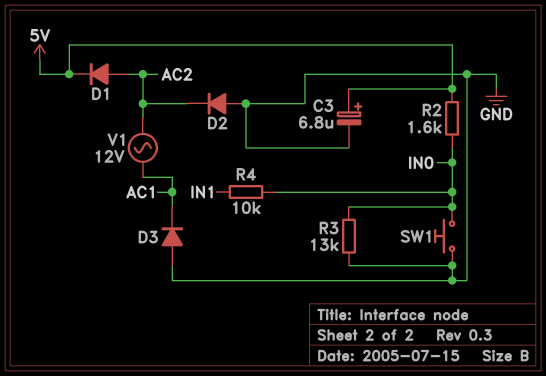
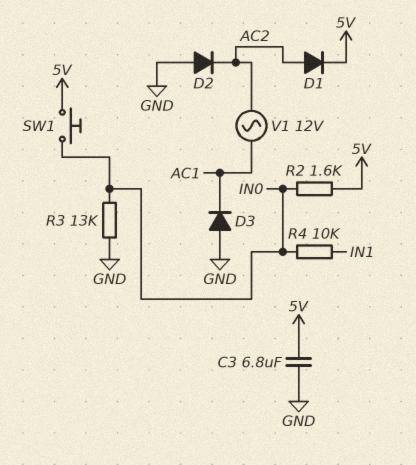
C3: 6.8uF (plus 5V, minus GND) -> 6.8uF (5V, GND)
SW1: button (GND, IN0) -> button (5V, IN0)

